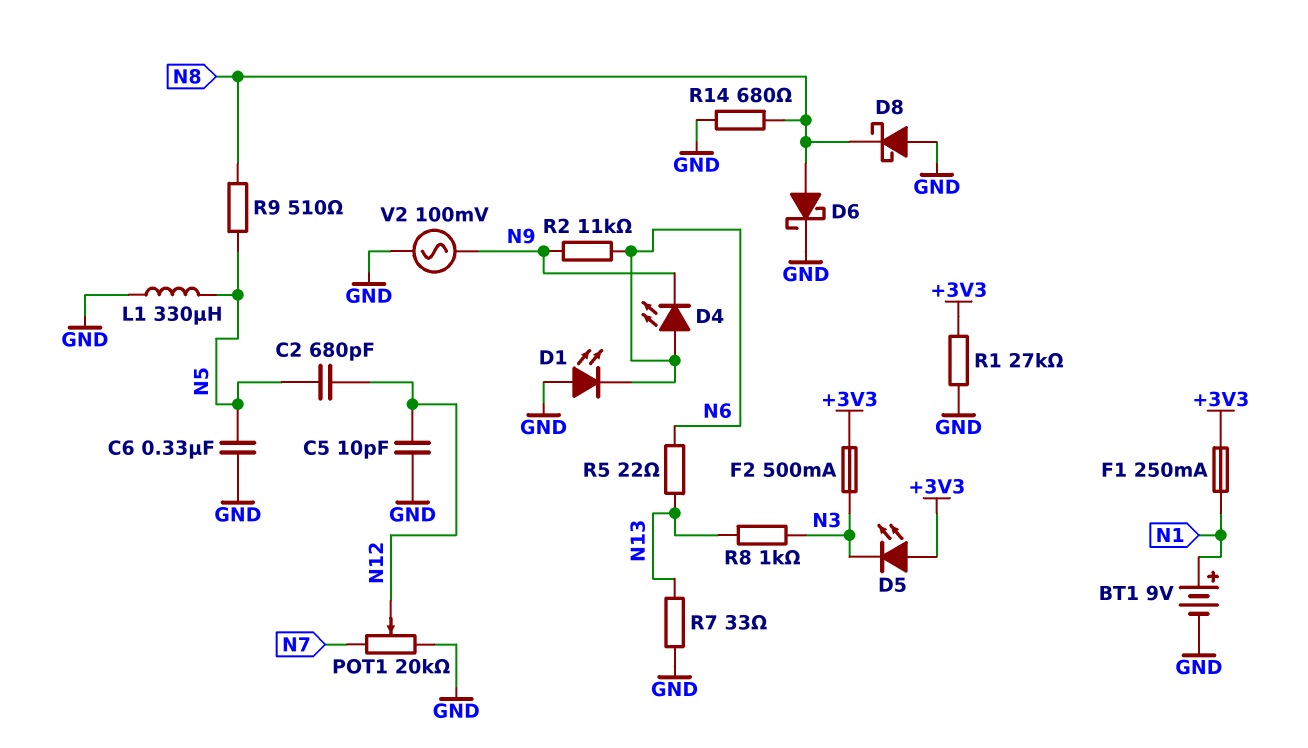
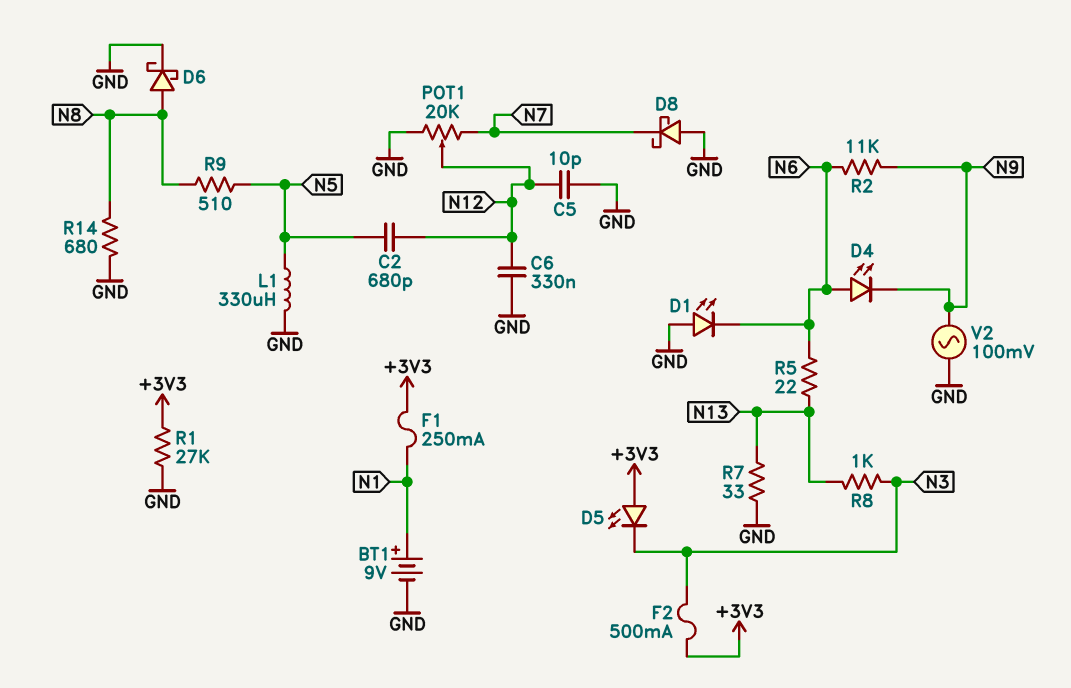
C6: 330nF (GND, N5) -> 330nF (GND, N12)
D8: schottky (A GND, K N8) -> schottky (A GND, K N7)

